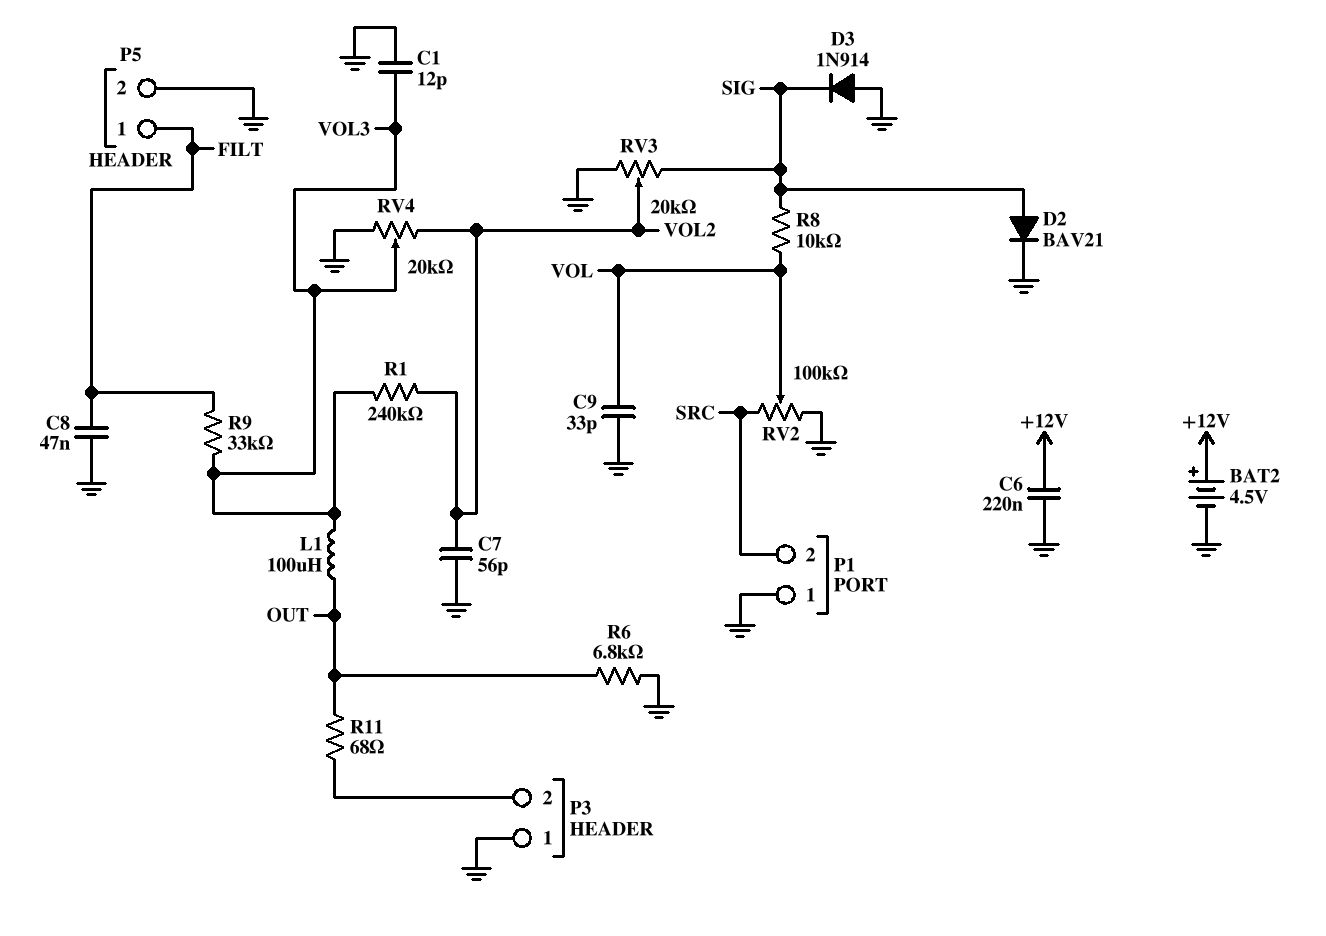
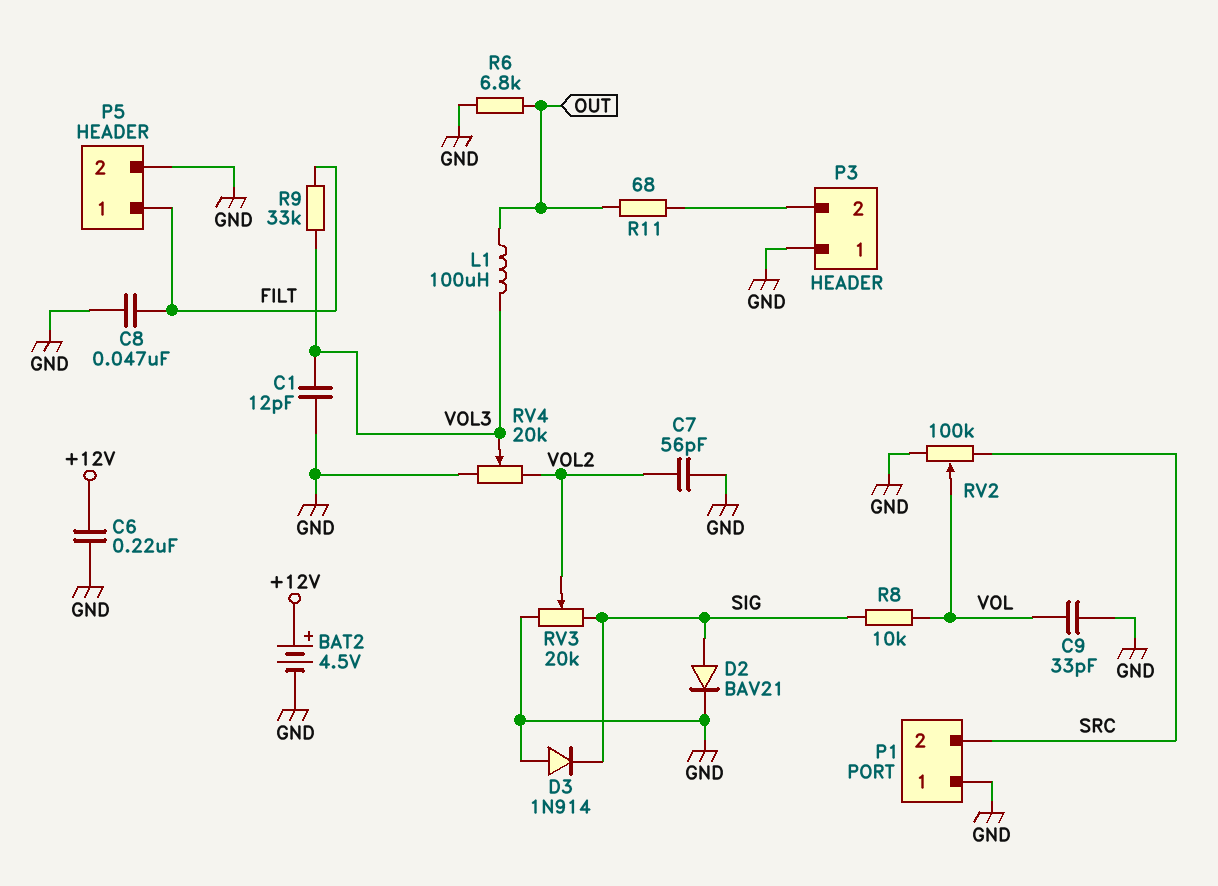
R1: 240k (VOL2, VOL3) -> none

